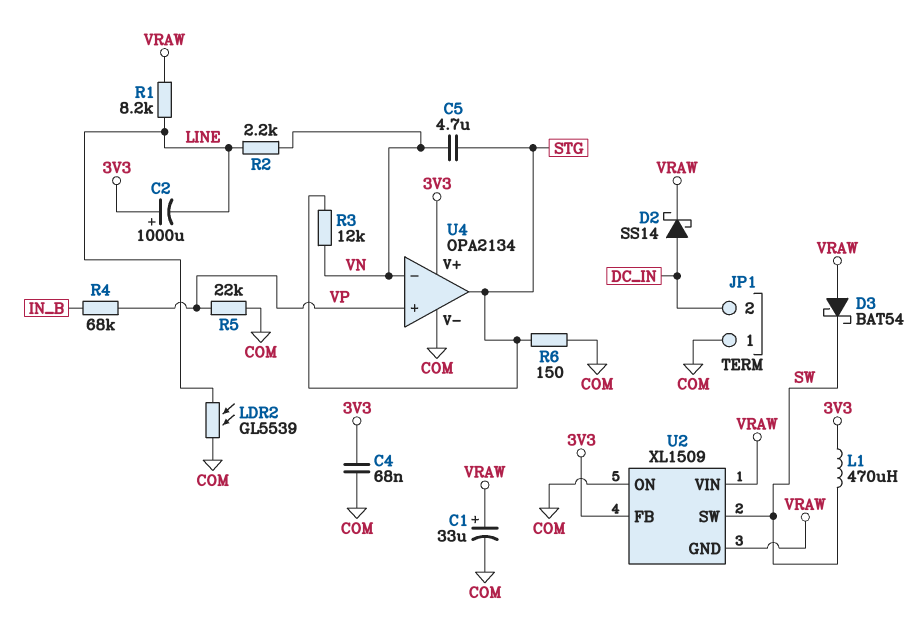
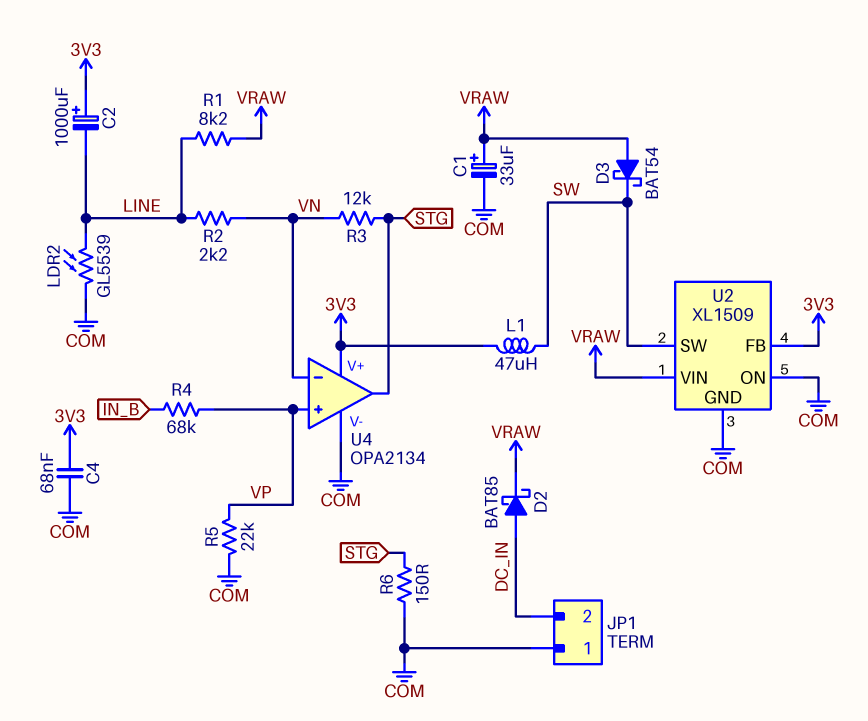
C5: 4.7uF (STG, VN) -> none
D2: schottky SS14 (A DC_IN, K VRAW) -> schottky BAT85 (A DC_IN, K VRAW)
L1: 470uH (3V3, SW) -> 47uH (3V3, SW)
U2 pin GND: VRAW -> COM

